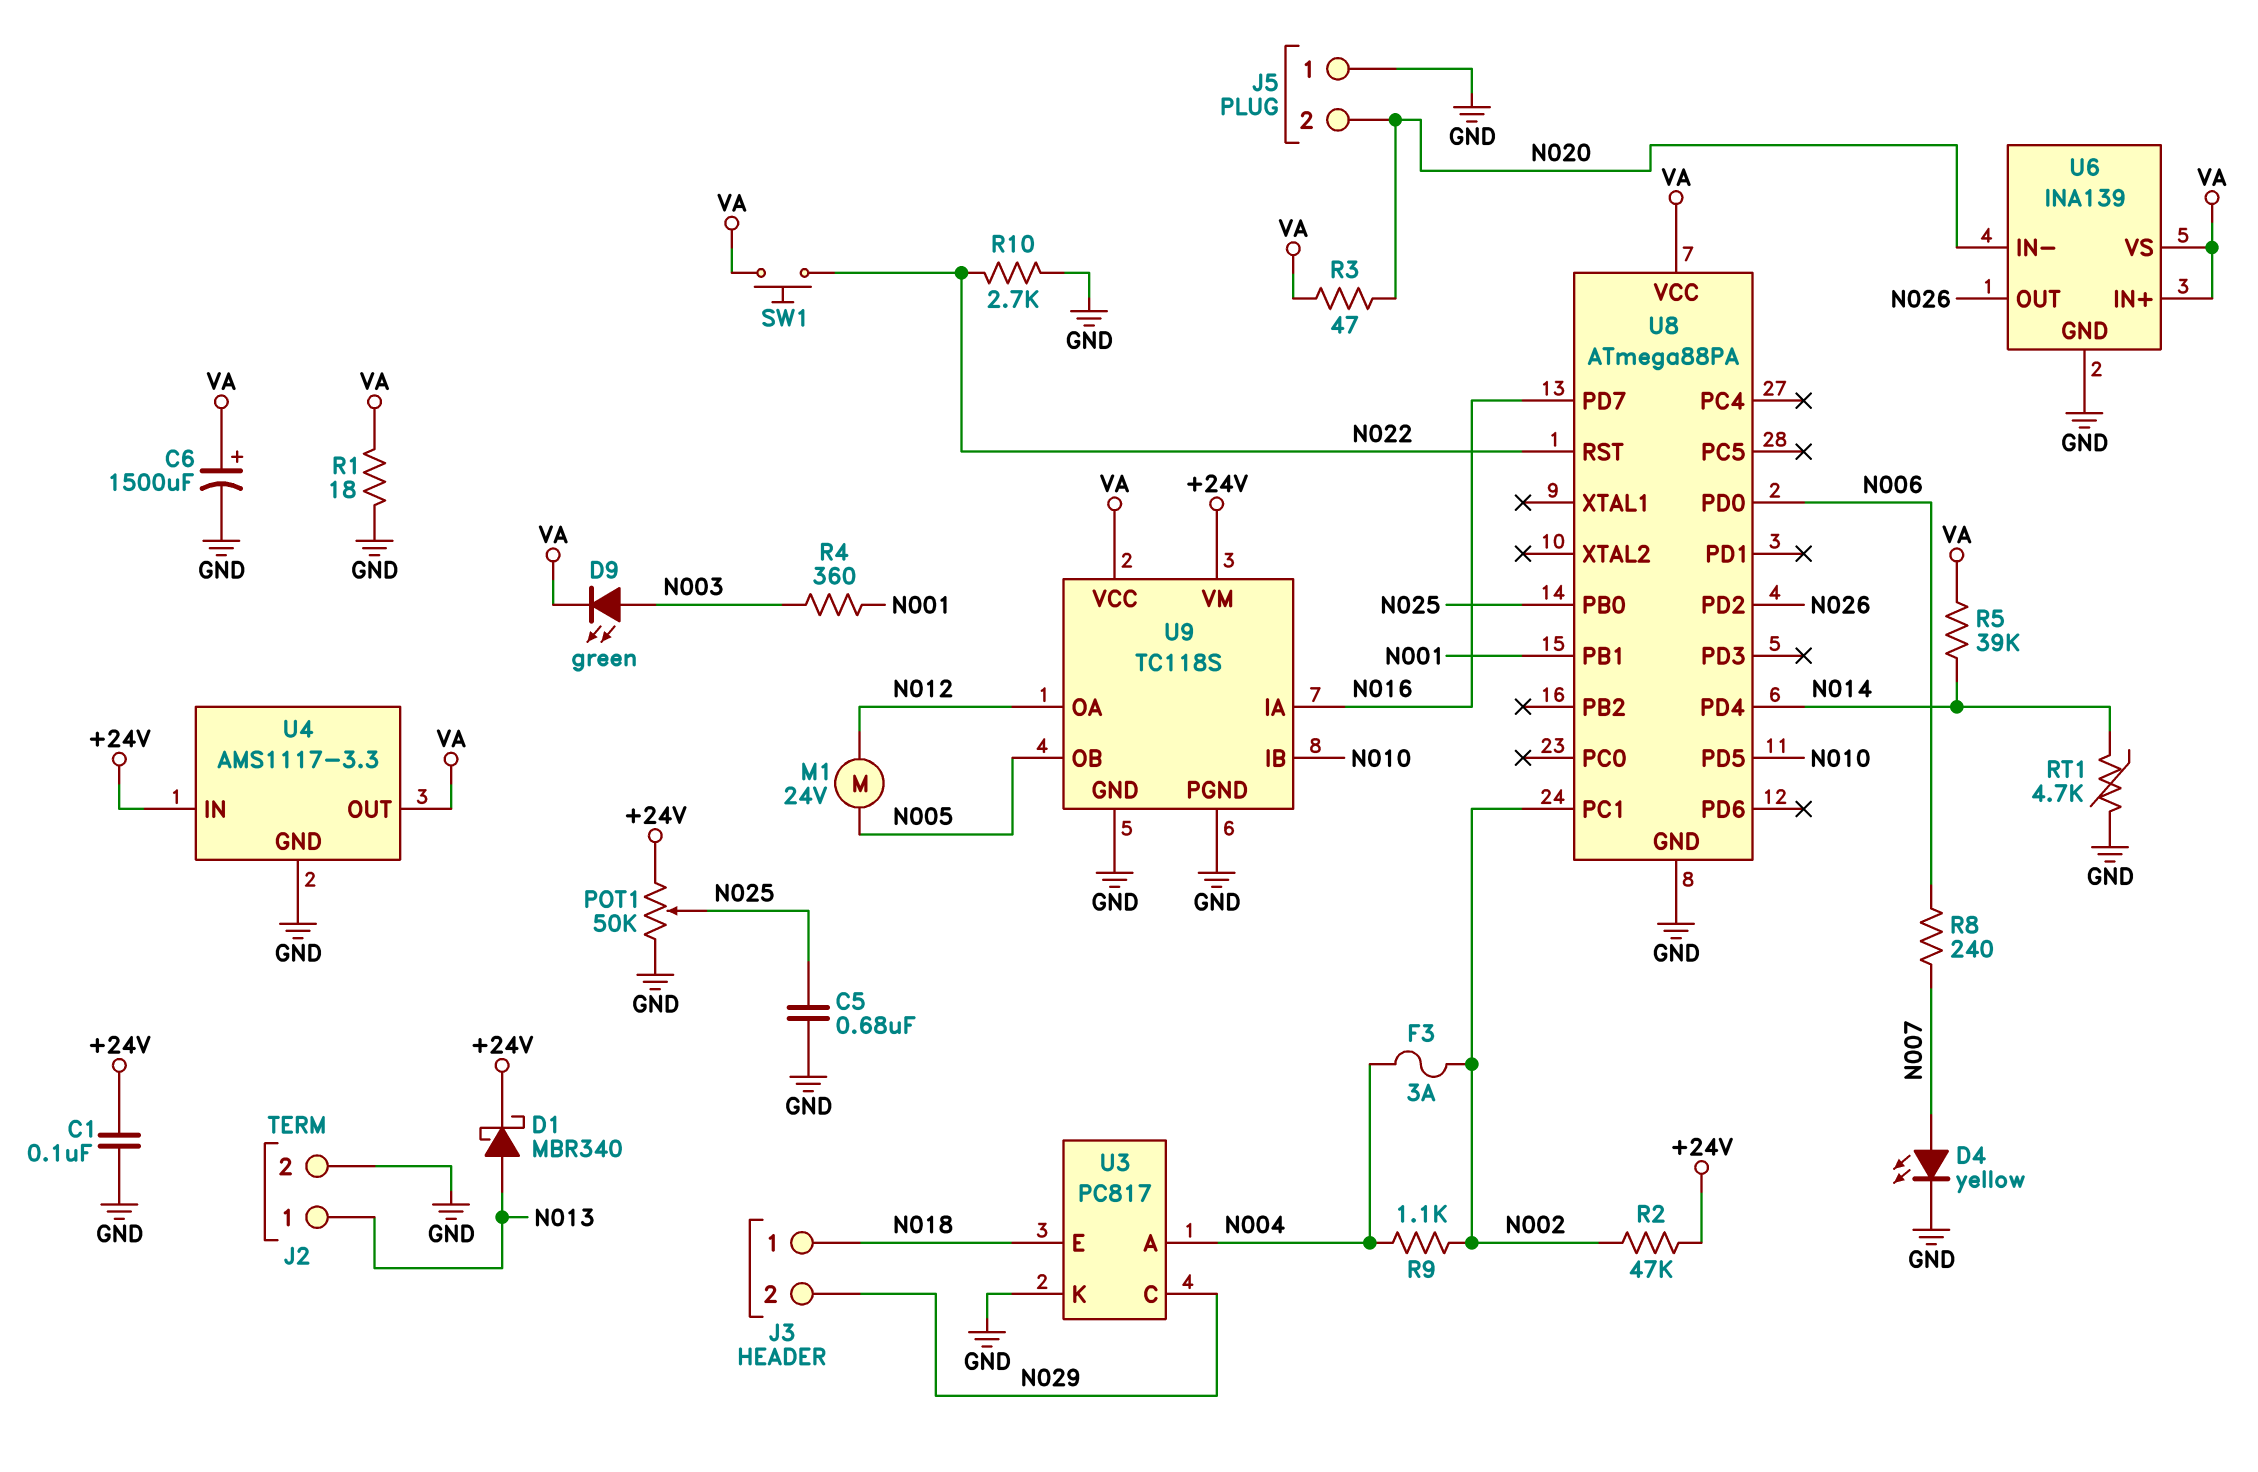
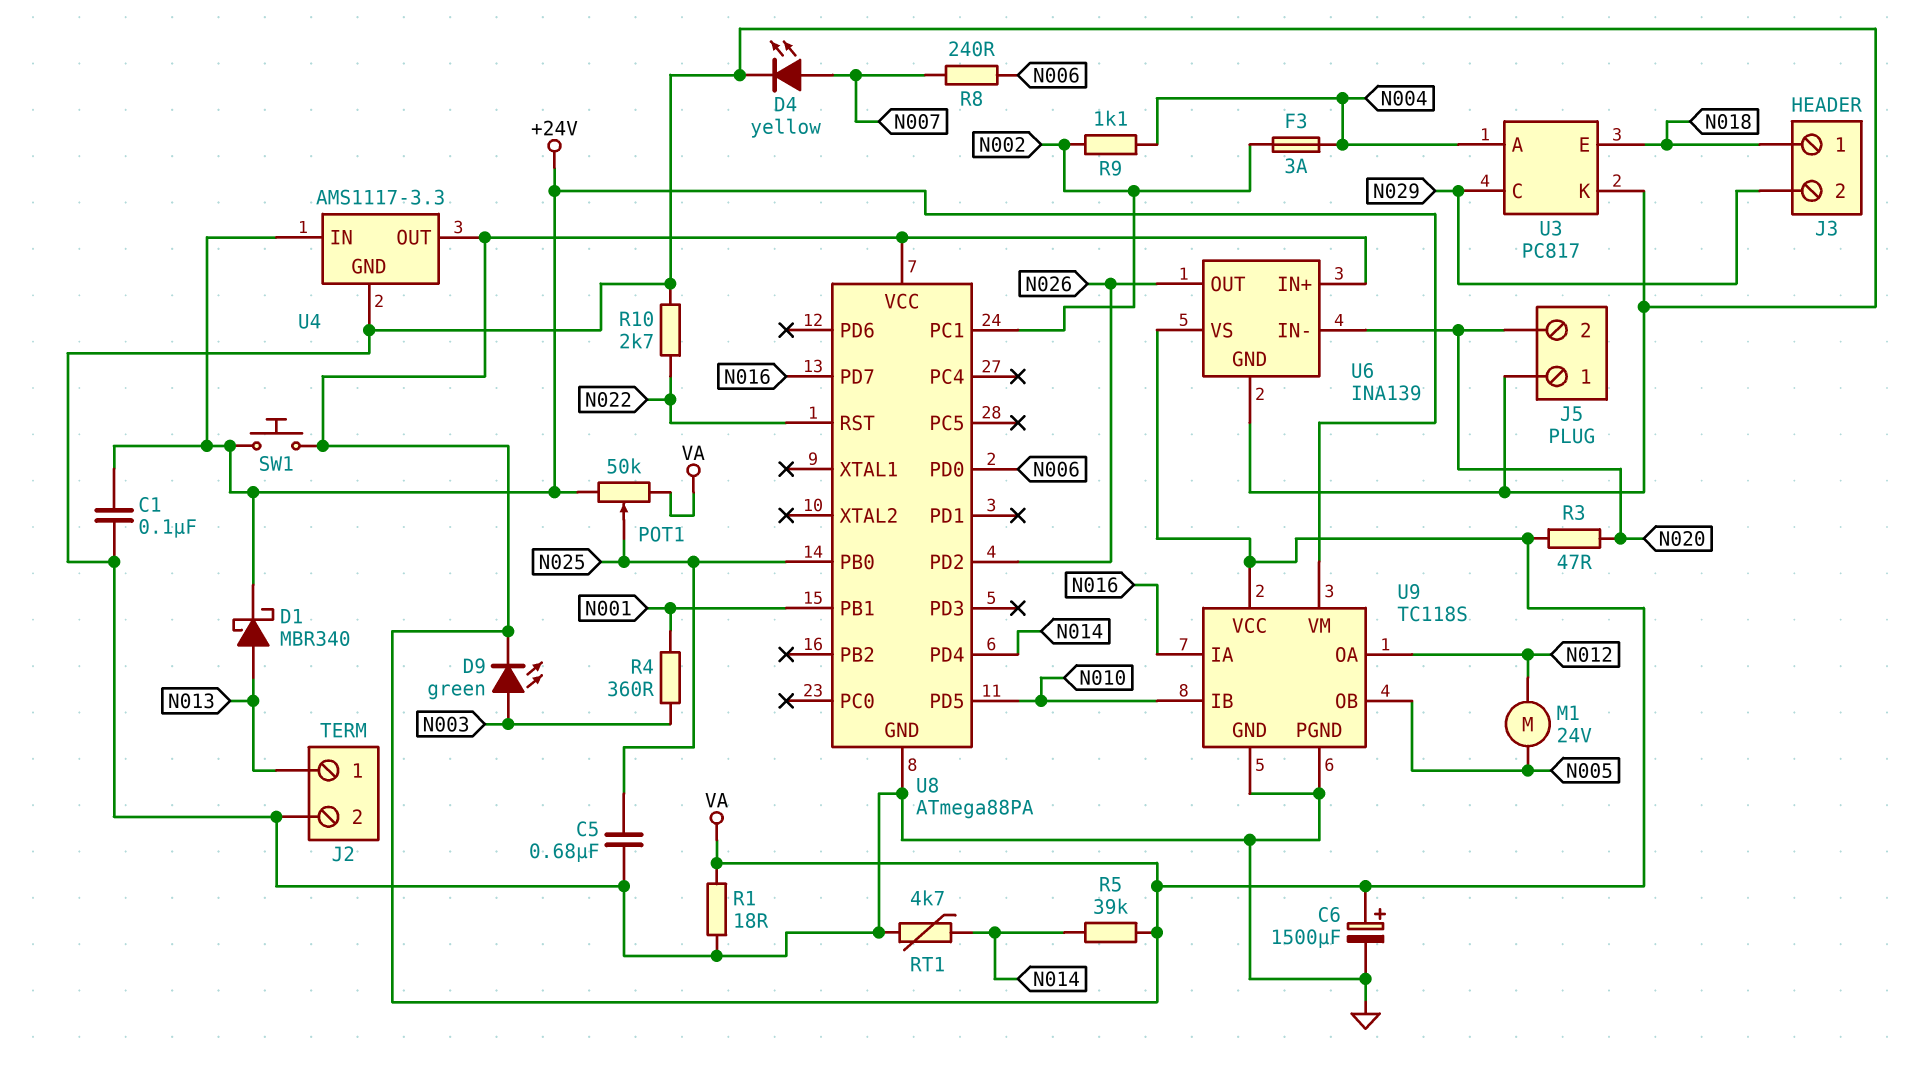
POT1: 50k (+24V, GND, wiper N025) -> 50k (+24V, VA, wiper N025)
R2: 47k (+24V, N002) -> none
SW1: button (N022, VA) -> button (+24V, VA)

